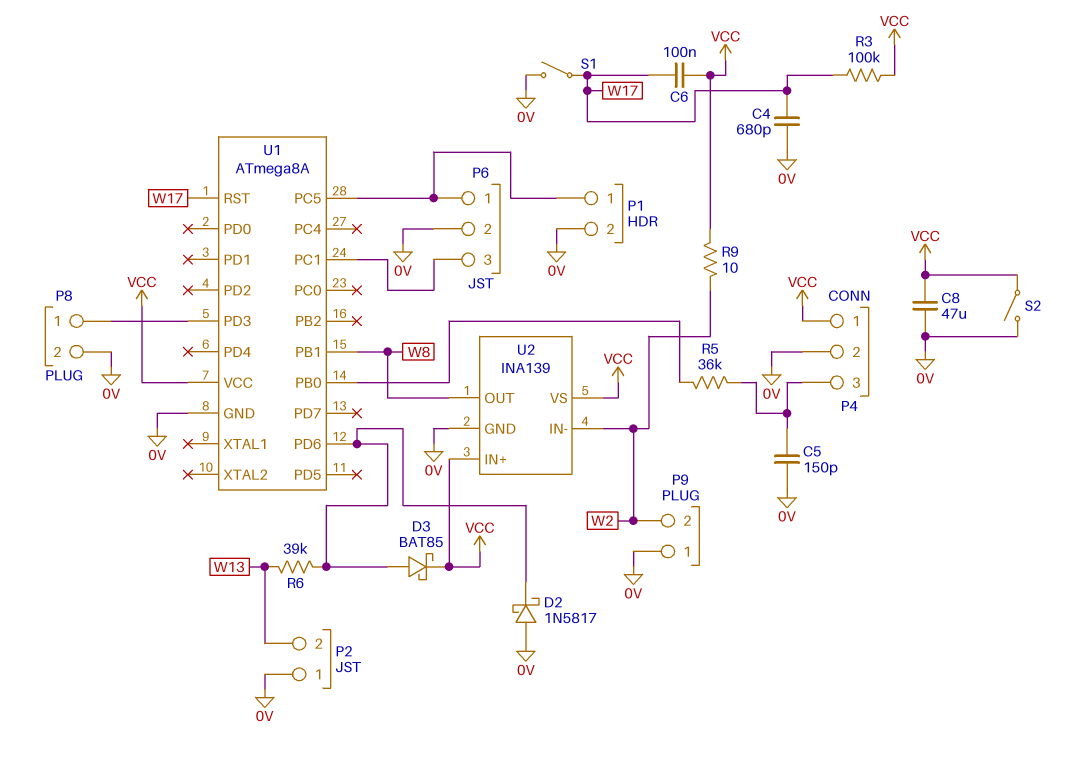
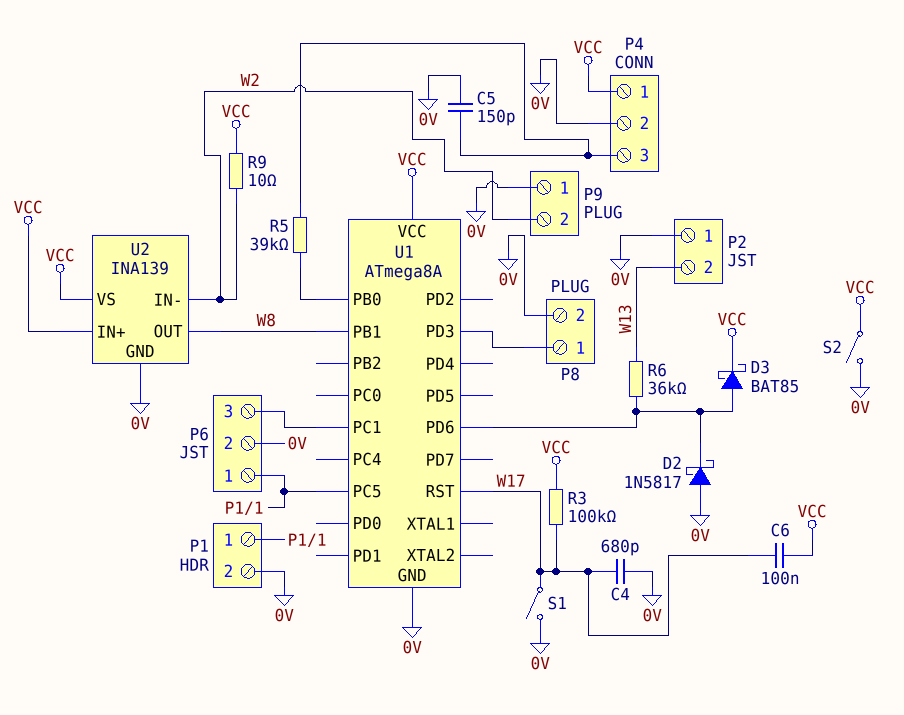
C8: 47uF (0V, VCC) -> none
R5: 36k (P4/3, U1/PB0) -> 39k (P4/3, U1/PB0)
R6: 39k (U1/PD6, W13) -> 36k (U1/PD6, W13)

